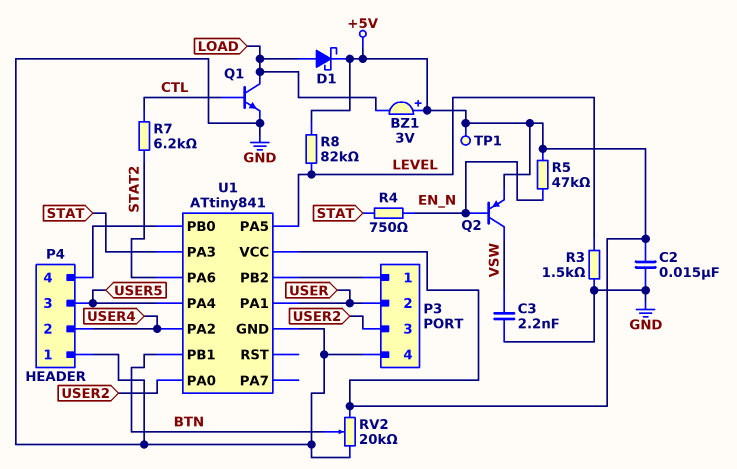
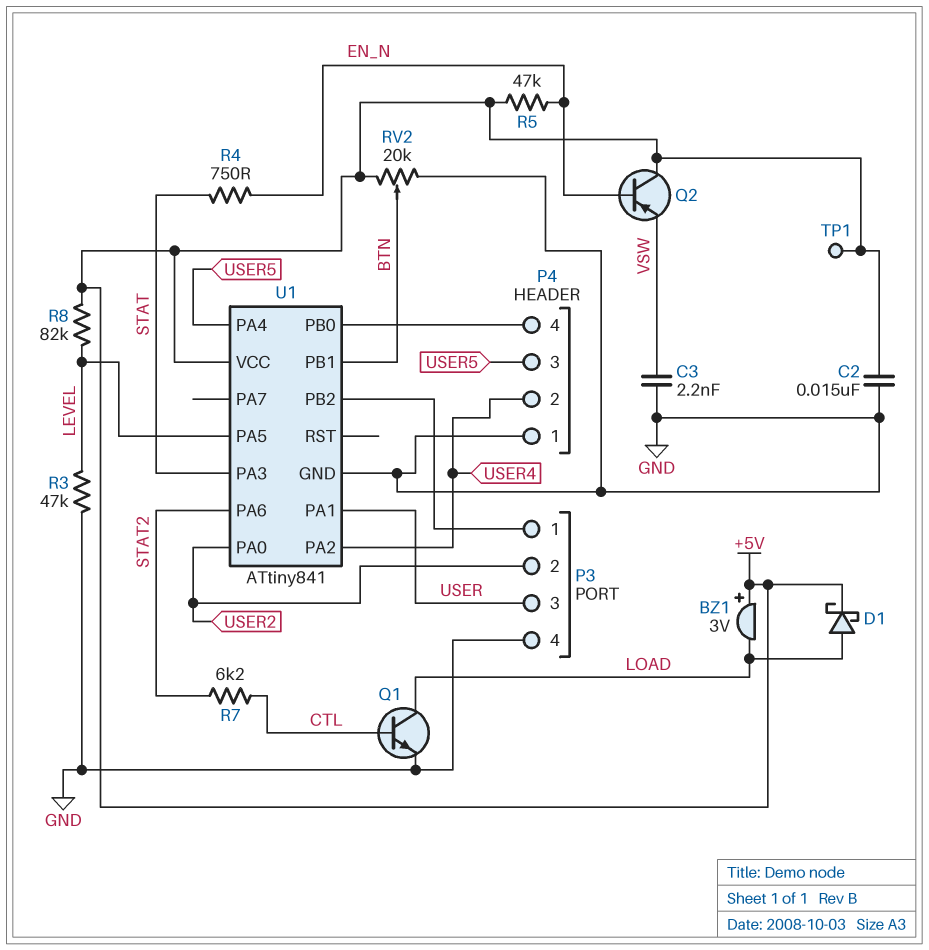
P3 pin 2: USER -> USER2
P3 pin 3: USER2 -> USER
Q2: PNP (B EN_N, C VSW, E +5V) -> PNP (B EN_N, C +5V, E VSW)
R3: 1.5k (GND, LEVEL) -> 47k (GND, LEVEL)

